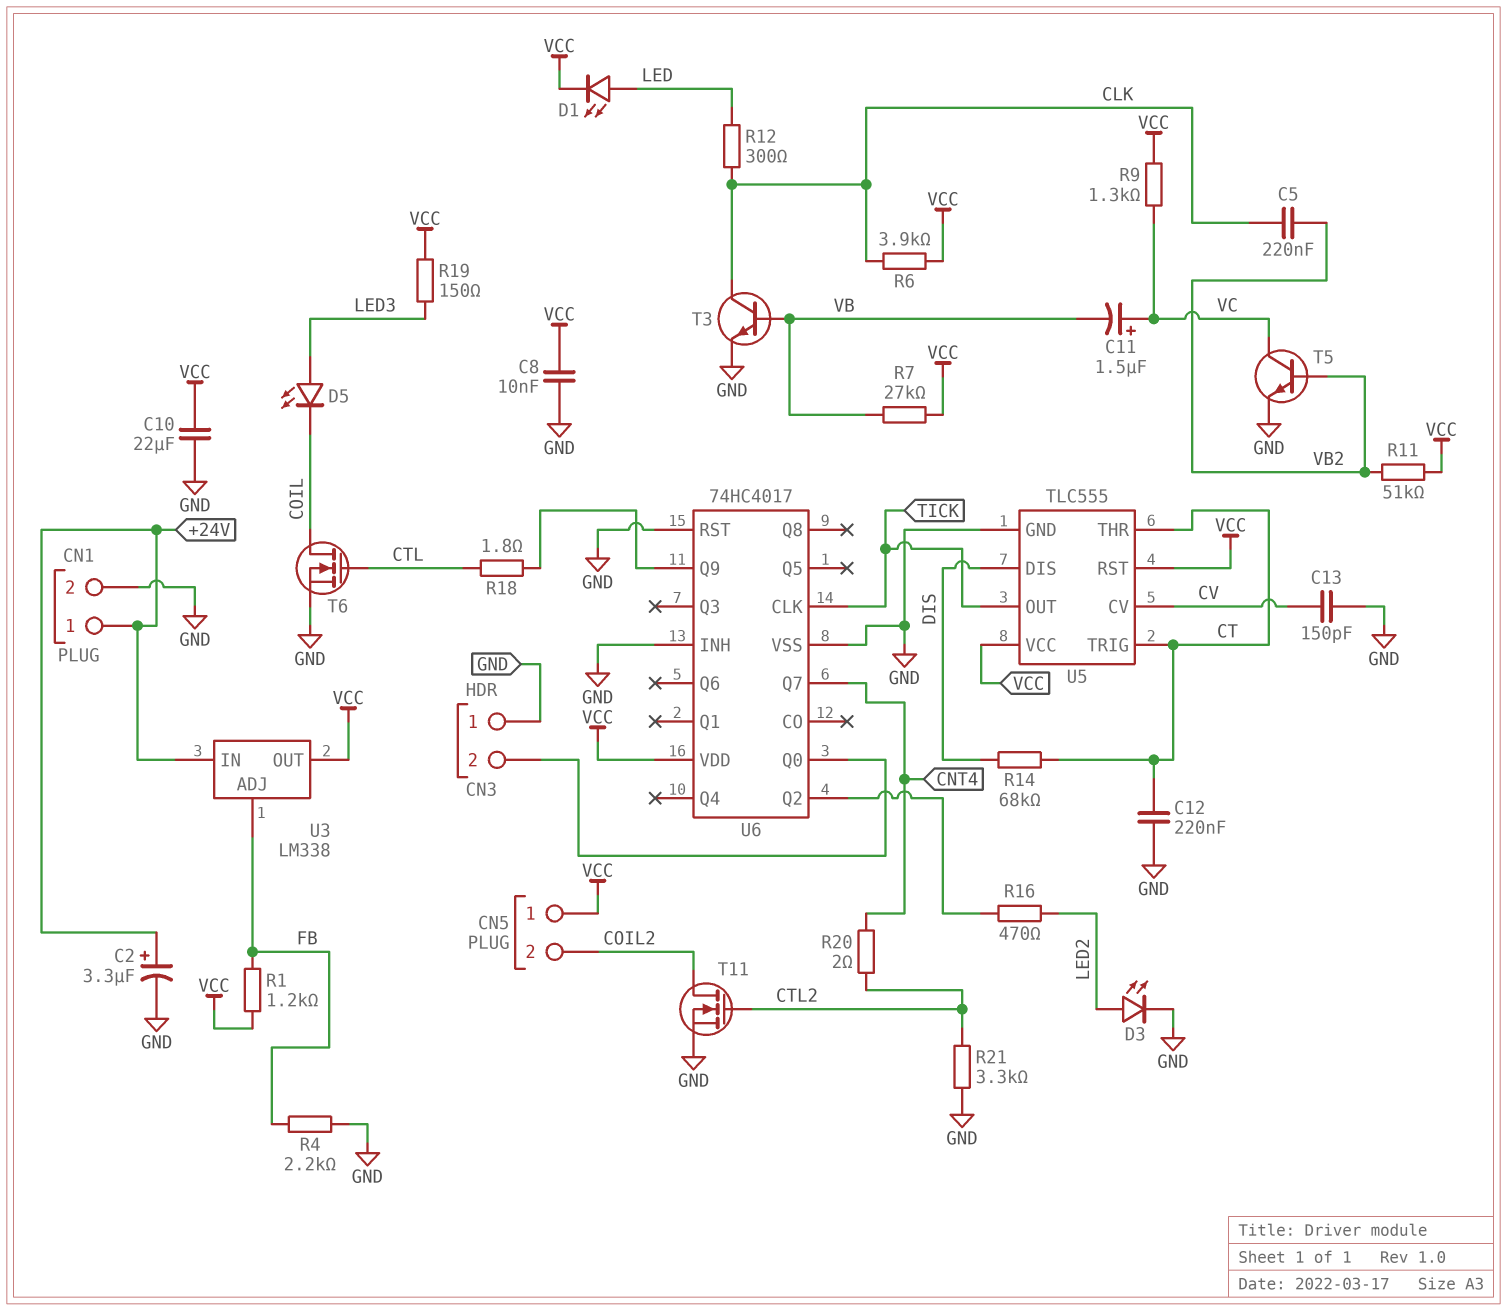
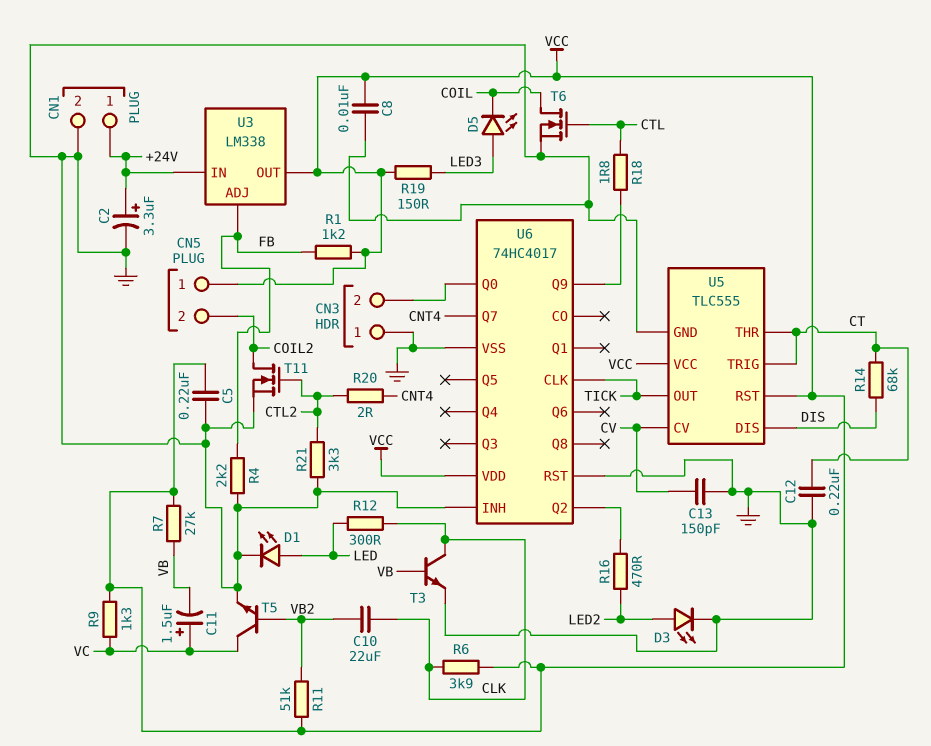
C5: 220nF (CLK, VB2) -> 220nF (GND, VCC)
C10: 22uF (GND, VCC) -> 22uF (CLK, VB2)
D1: LED (A LED, K VCC) -> LED (A LED, K GND)

